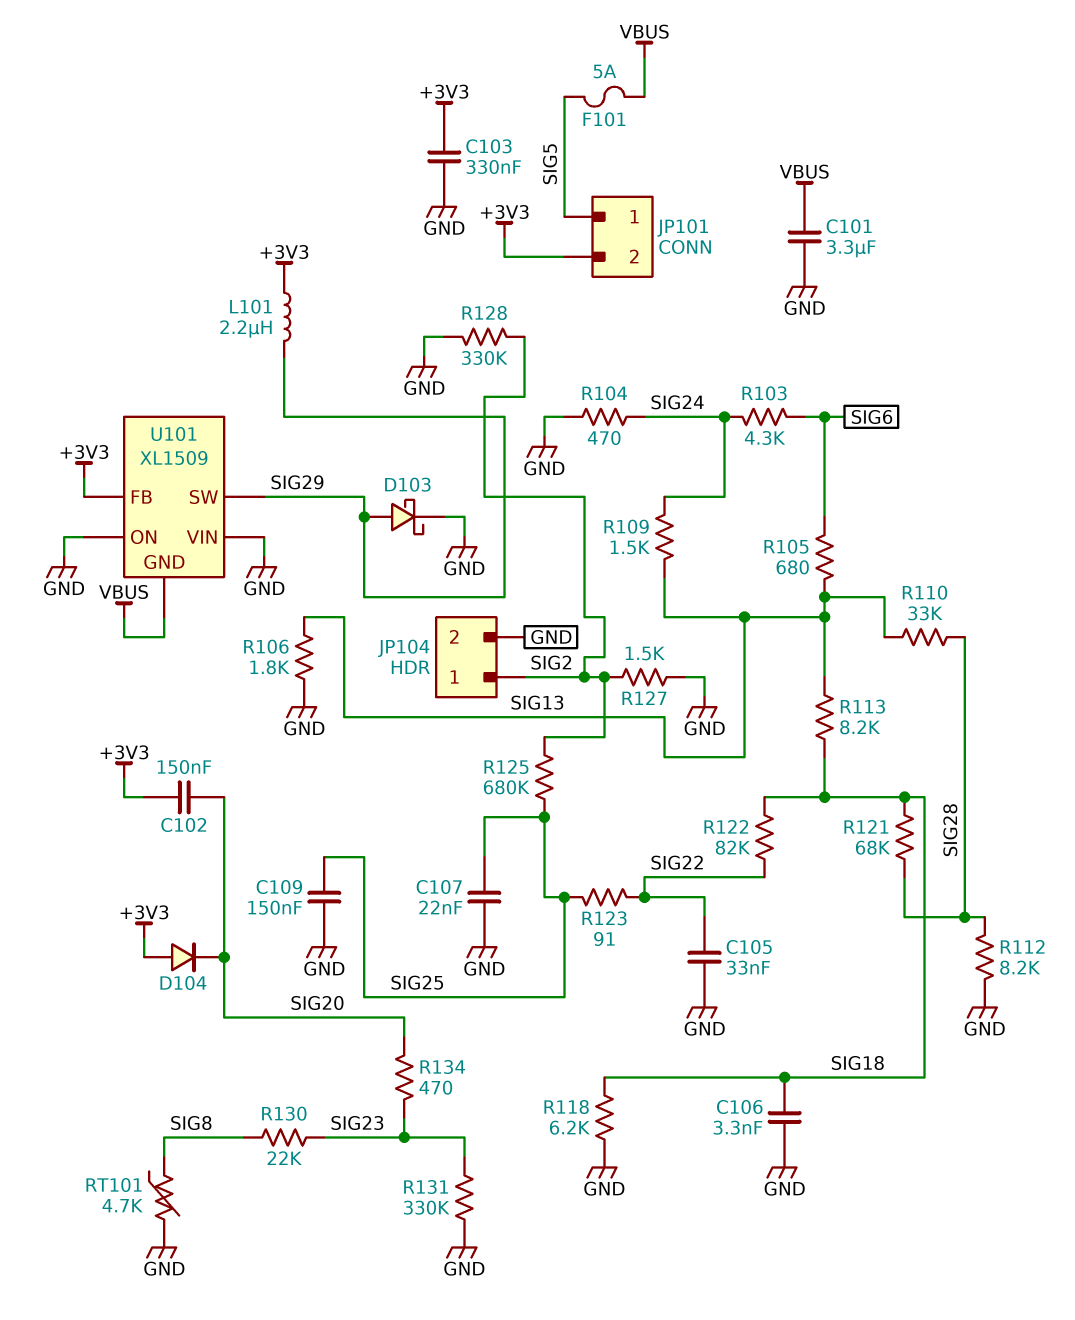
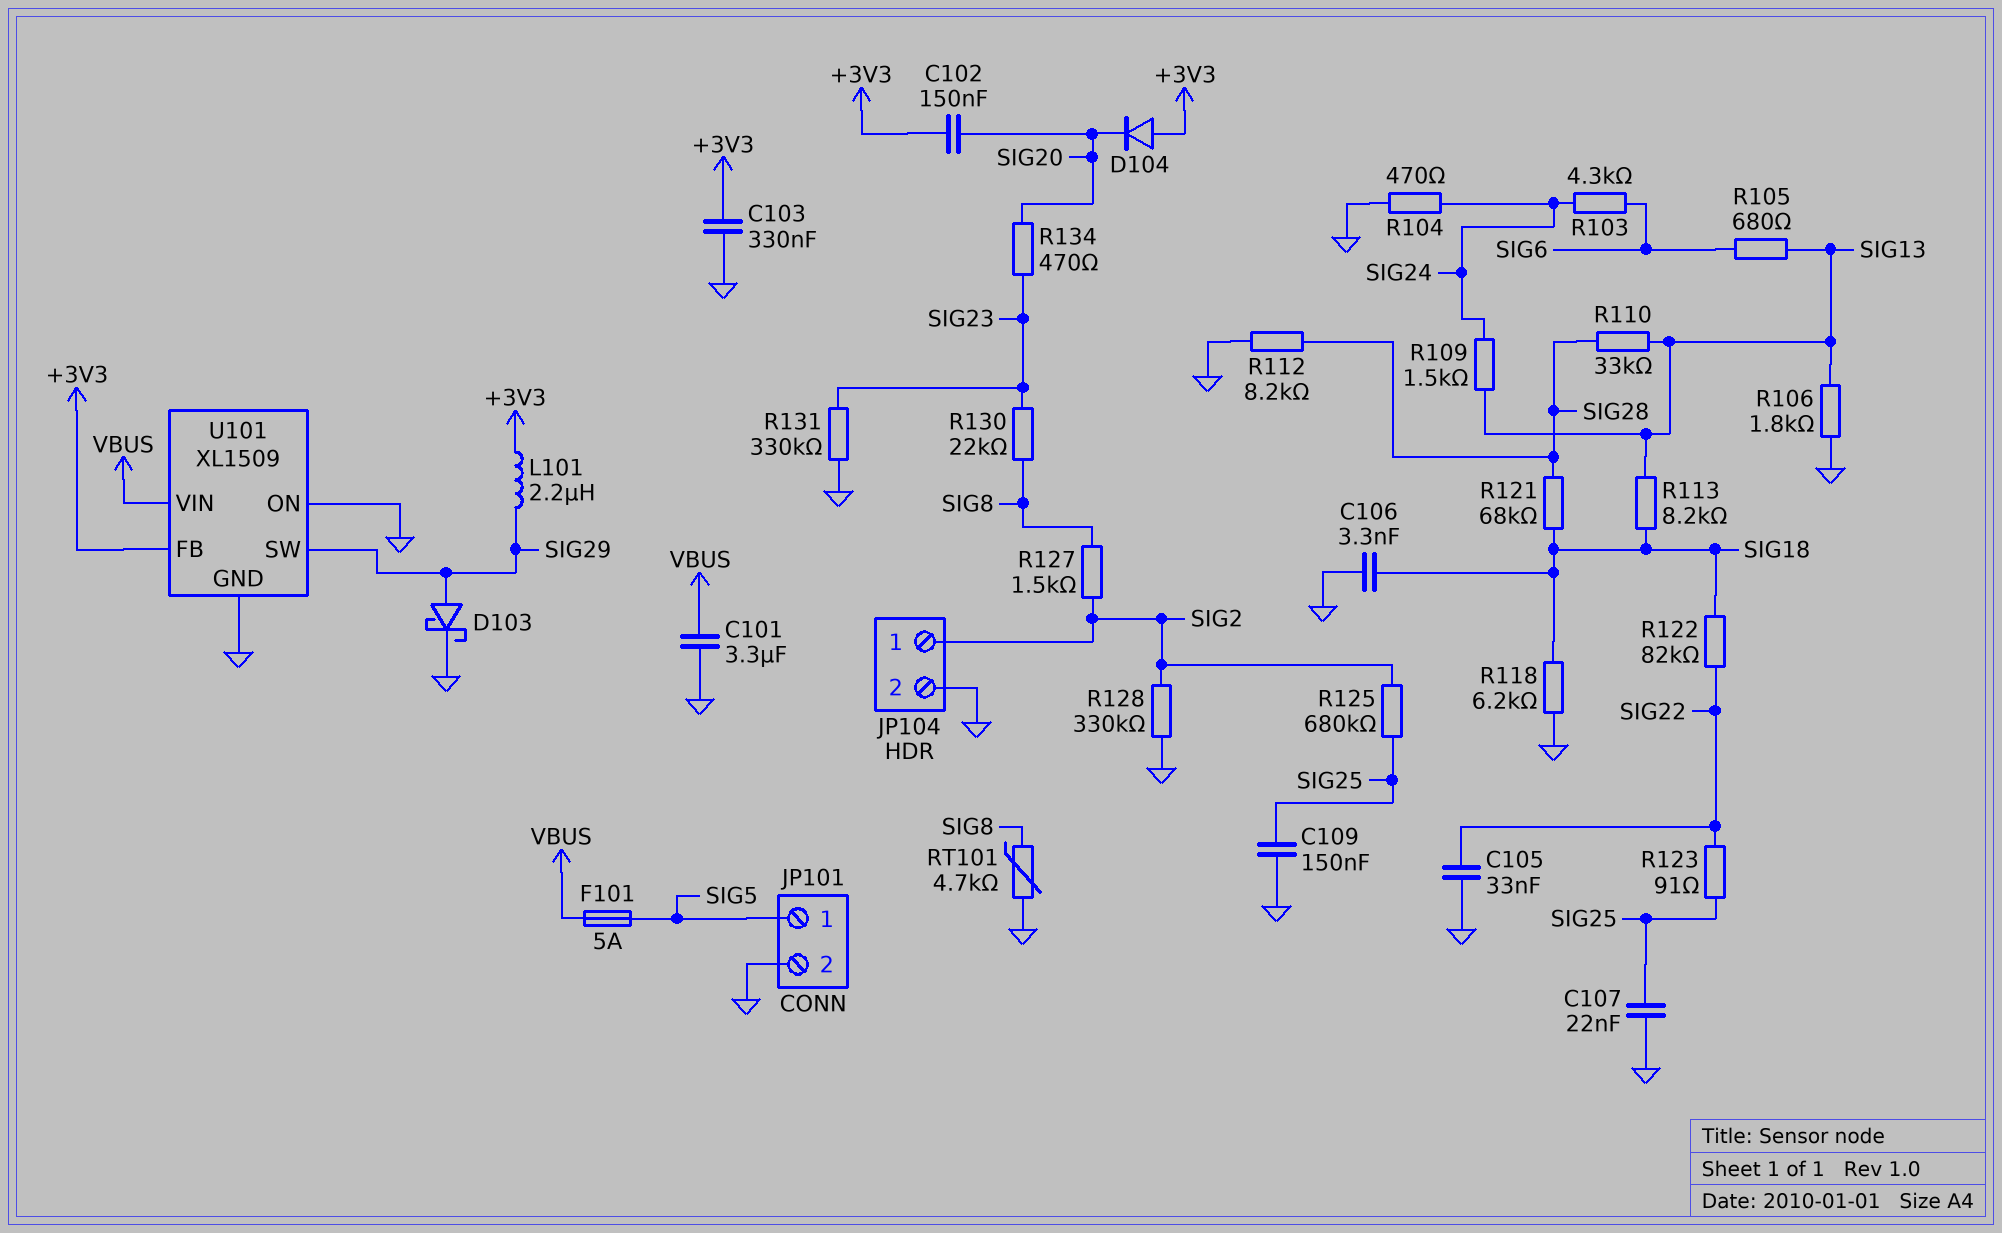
JP101 pin 2: +3V3 -> GND
R127: 1.5k (GND, SIG2) -> 1.5k (SIG2, SIG8)
U101 pin GND: VBUS -> GND
U101 pin VIN: GND -> VBUS

